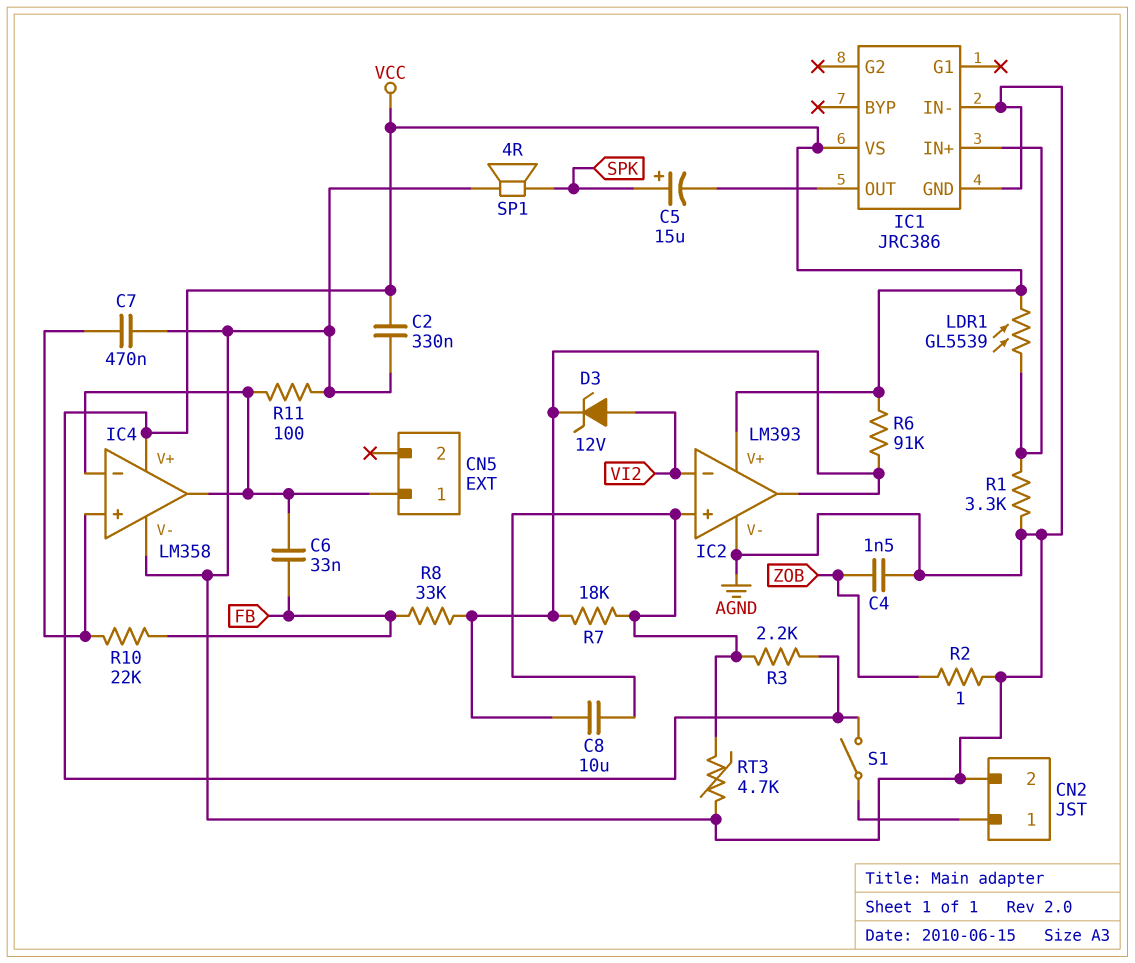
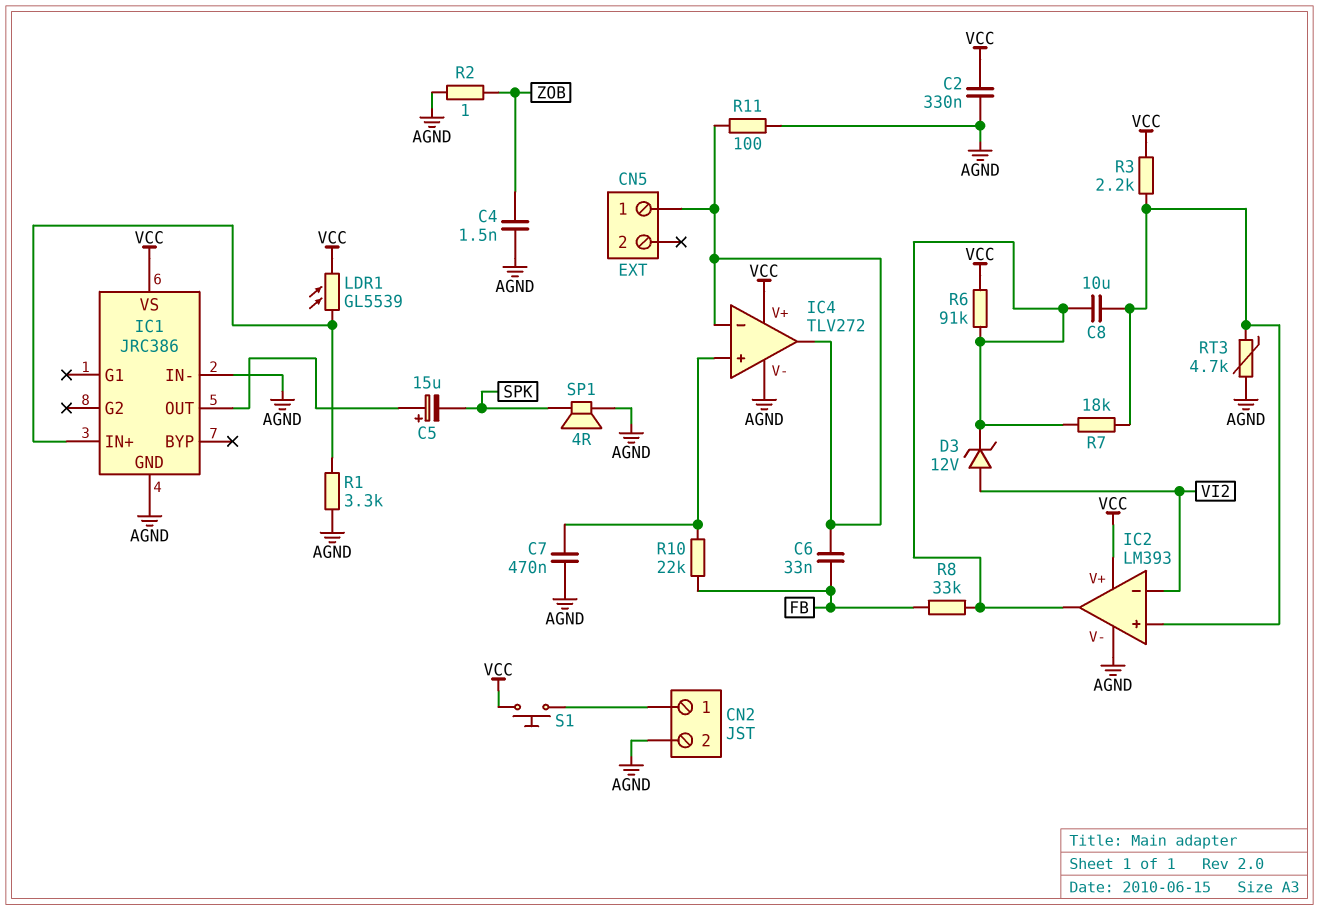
C5: 15uF (plus SPK, minus IC1/OUT) -> 15uF (plus IC1/OUT, minus SPK)
IC4: LM358 -> TLV272
S1: switch (CN2/1, VCC) -> button (CN2/1, VCC)

